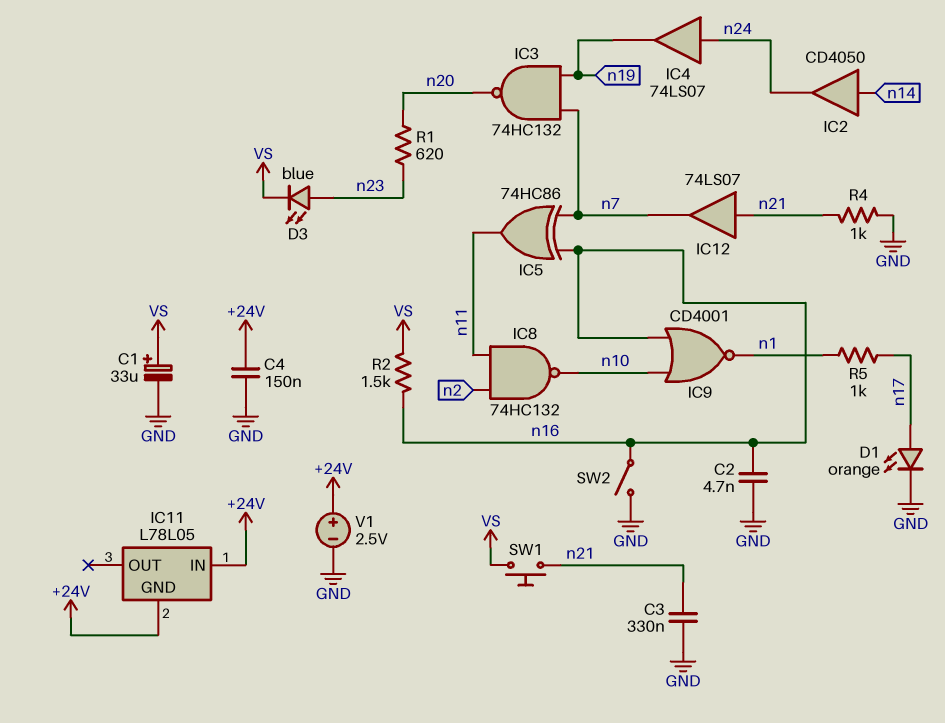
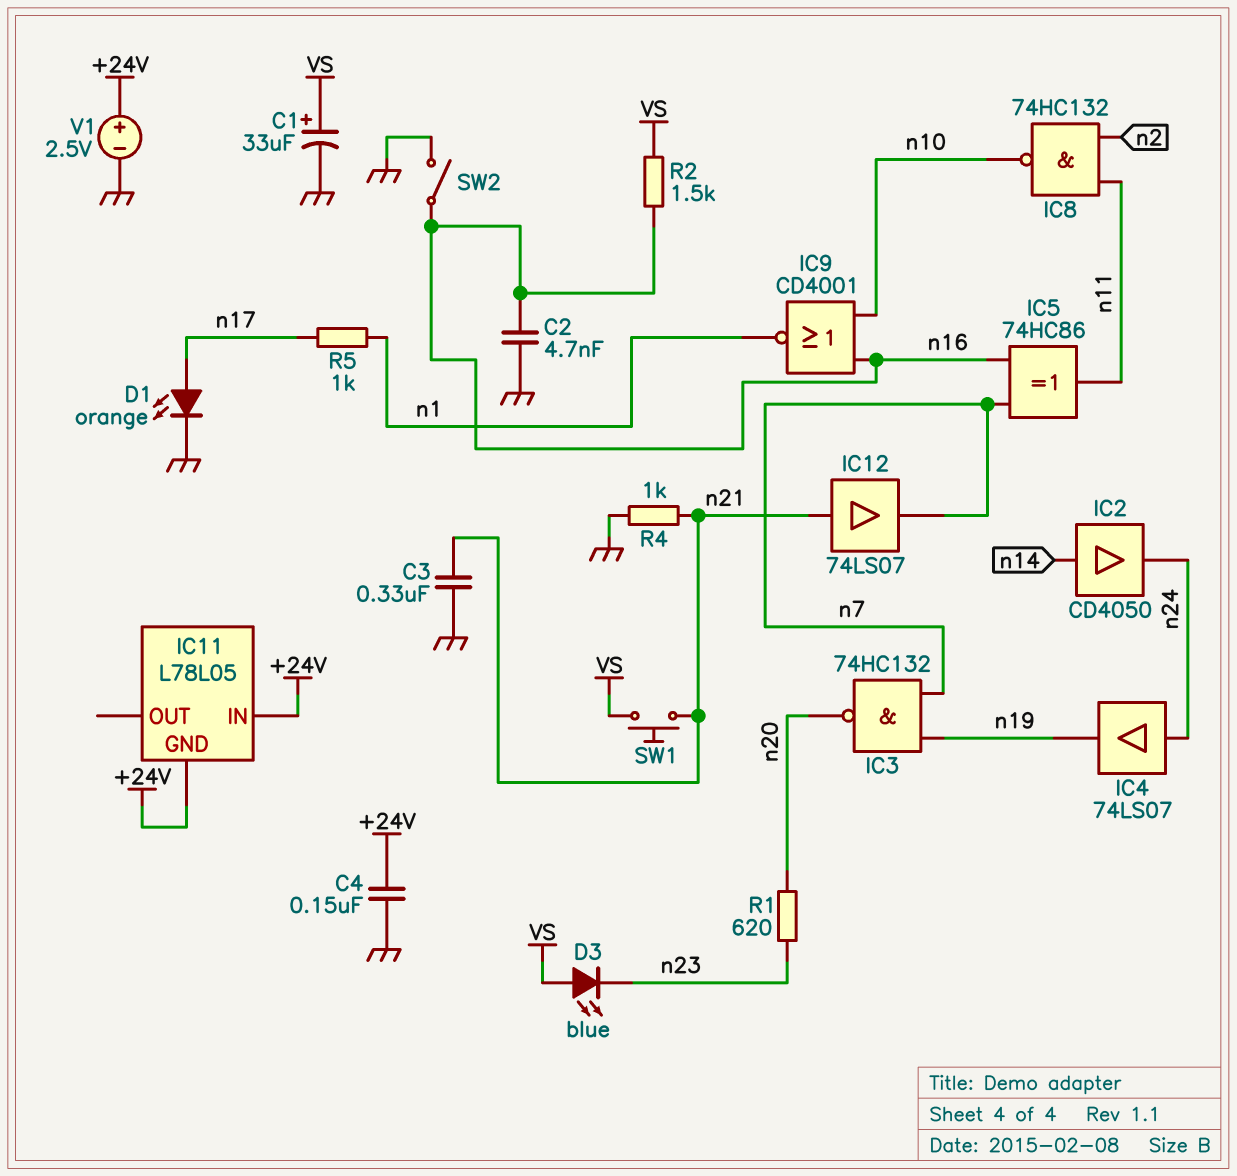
D3: LED blue (A n23, K VS) -> LED blue (A VS, K n23)

